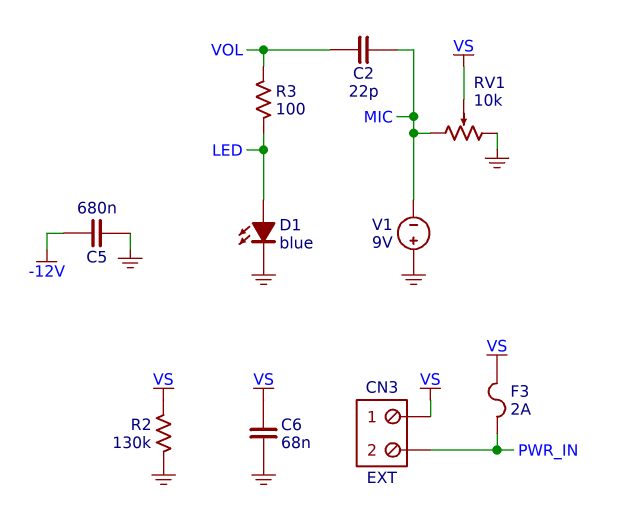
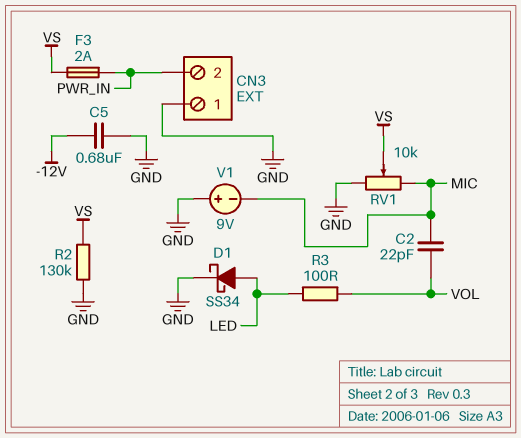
C6: 68nF (GND, VS) -> none
CN3 pin 1: VS -> GND
D1: LED blue (A LED, K GND) -> schottky SS34 (A LED, K GND)

